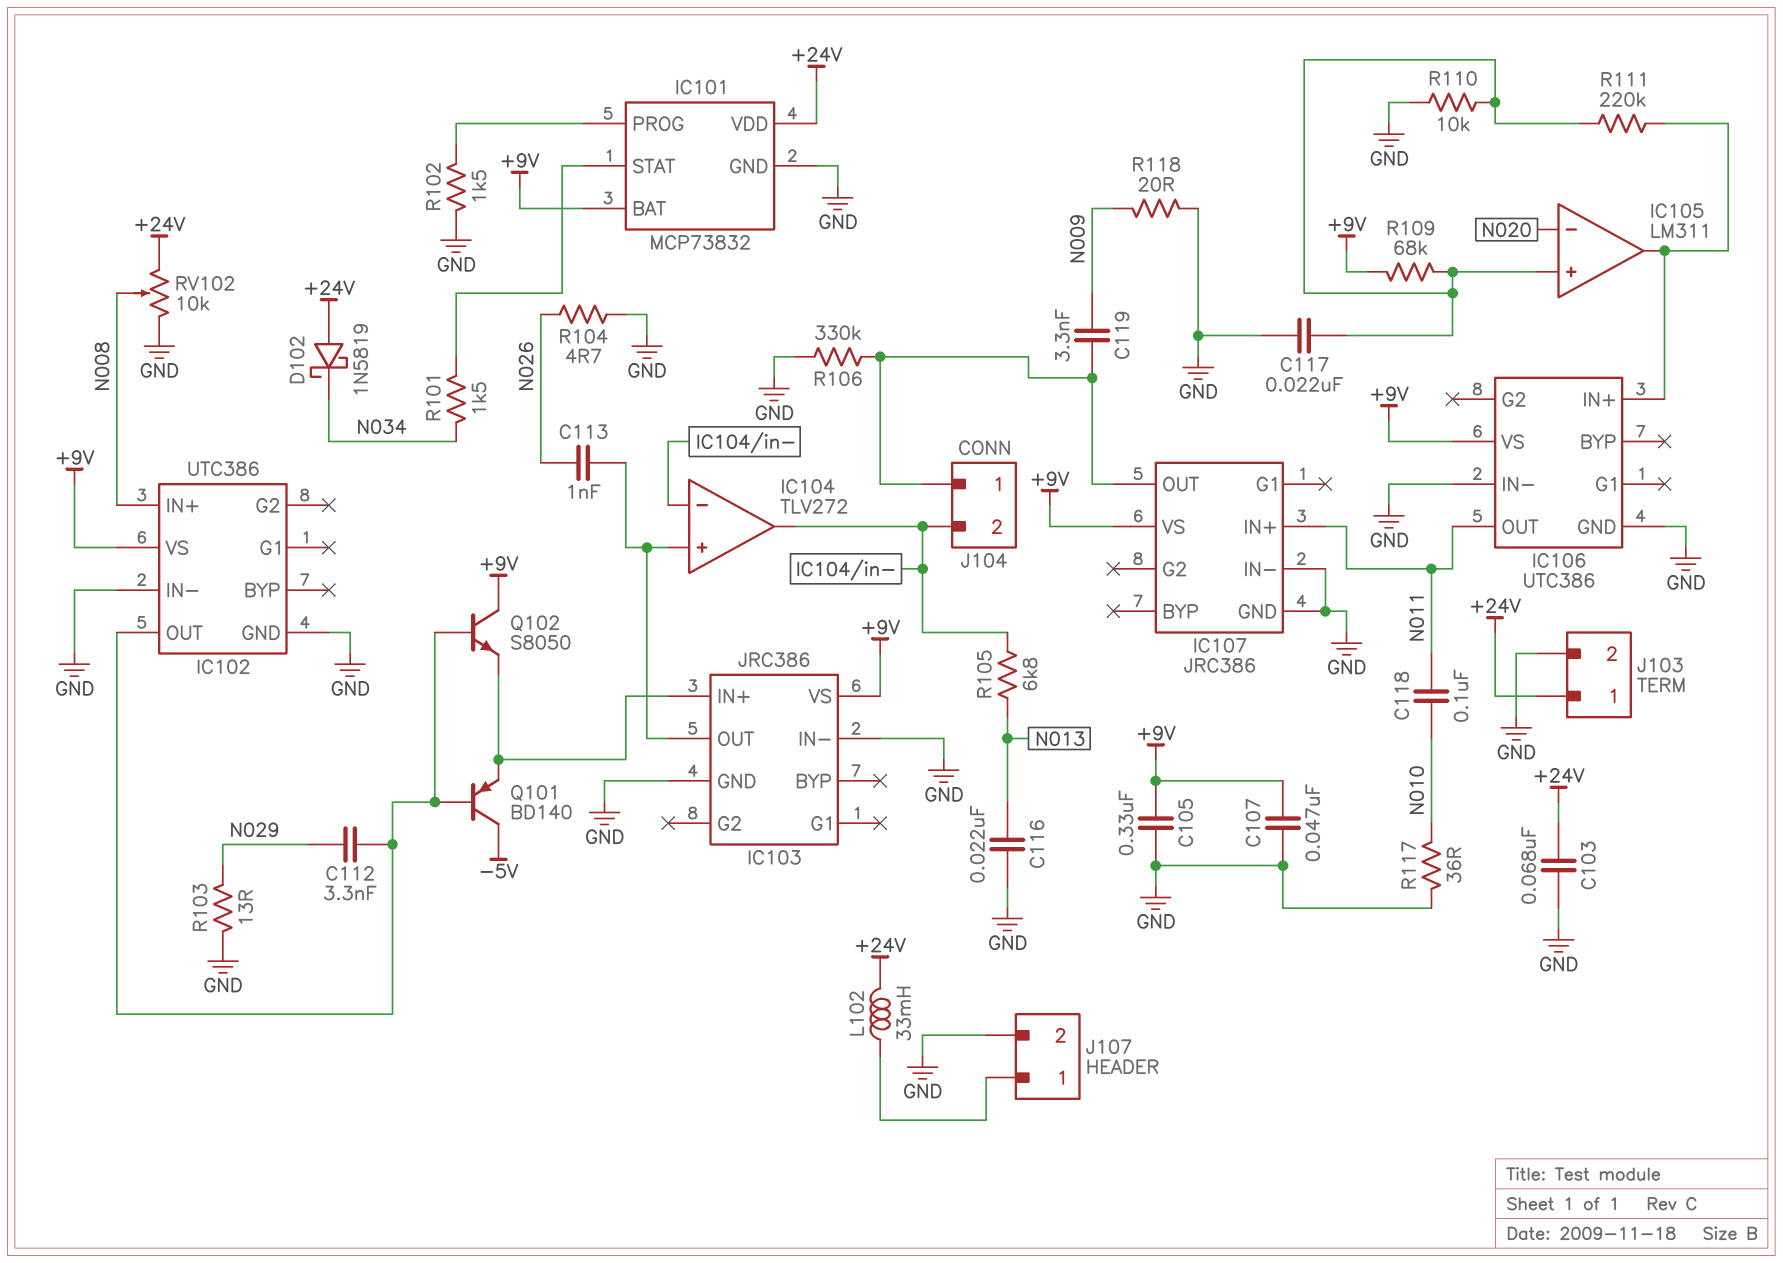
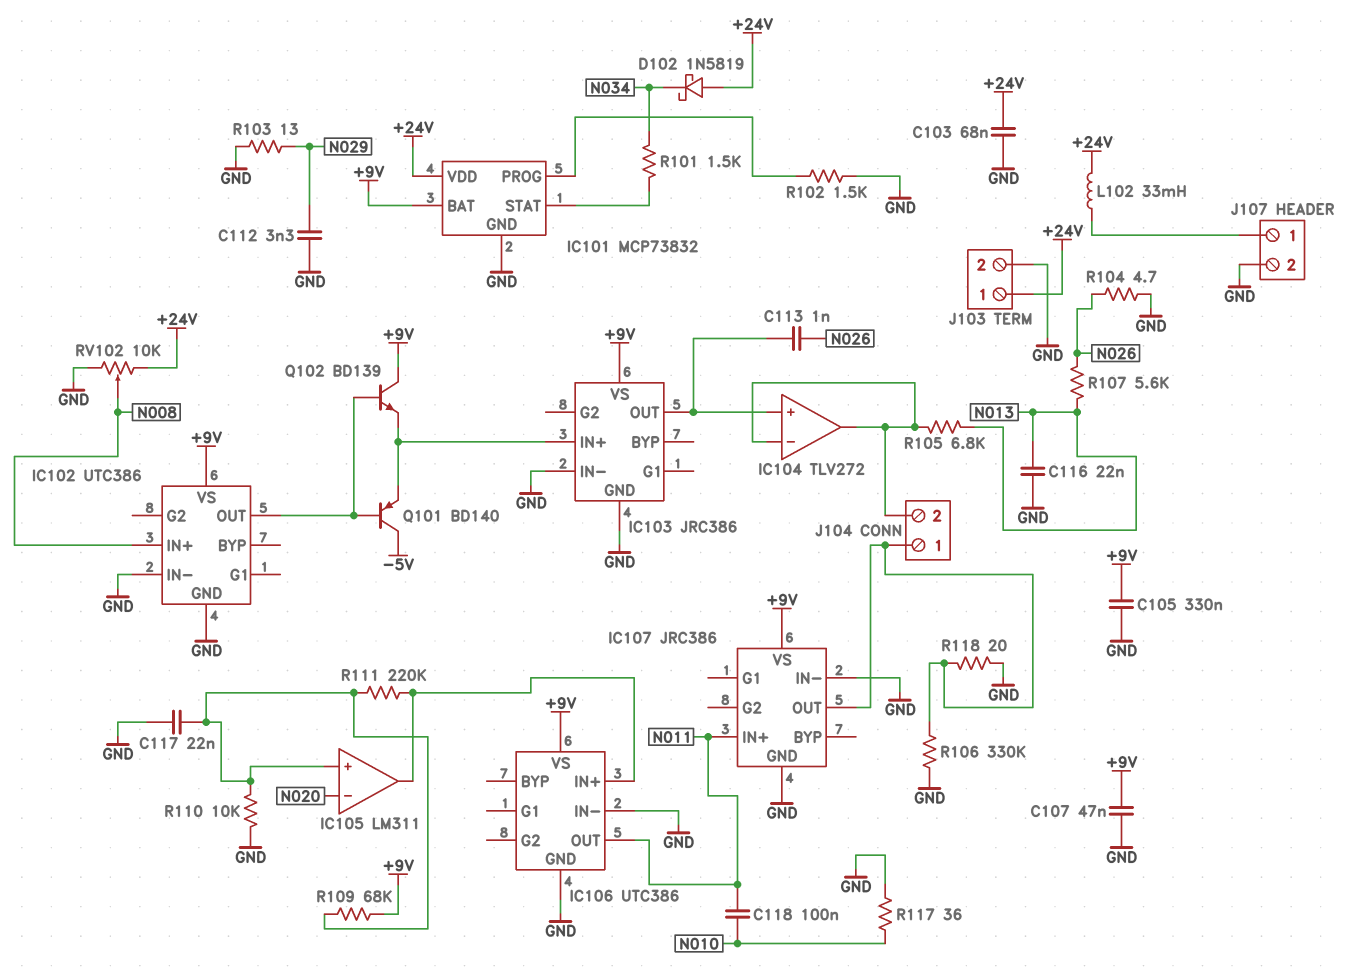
C112: 3.3nF (IC102/OUT, N029) -> 3.3nF (GND, N029)
C119: 3.3nF (IC107/OUT, N009) -> none
Q102: NPN S8050 (B IC102/OUT, C +9V, E IC103/IN+) -> NPN BD139 (B IC102/OUT, C +9V, E IC103/IN+)
R107: none -> 5.6k (N013, N026)
R118: 20 (GND, N009) -> 20 (GND, IC107/OUT)

